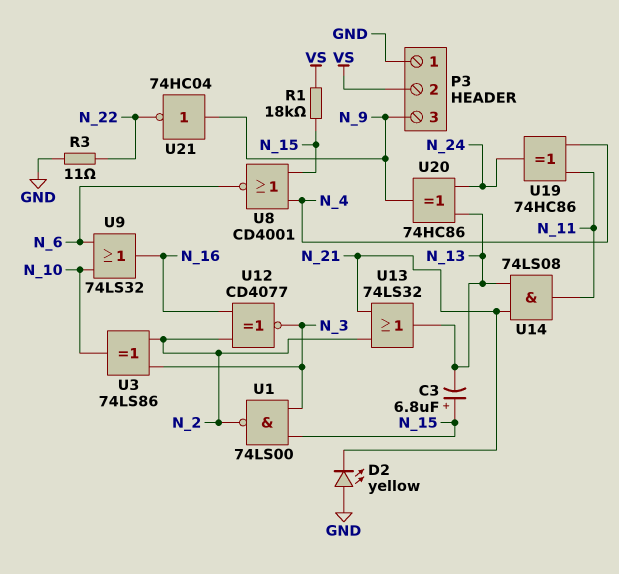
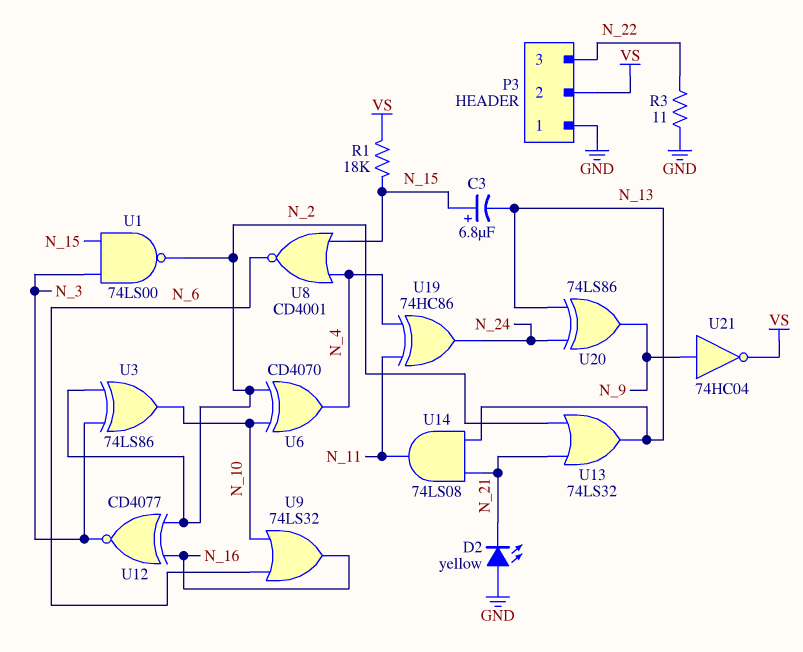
P3 pin 3: N_9 -> N_22
U6: none -> XOR CD4070 (in N_2, in N_10, out N_4)
U20: XOR 74HC86 (in N_13, in N_24, out N_9) -> XOR 74LS86 (in N_13, in N_24, out N_9)
U21: NOT 74HC04 (in N_9, out N_22) -> NOT 74HC04 (in N_9, out VS)

